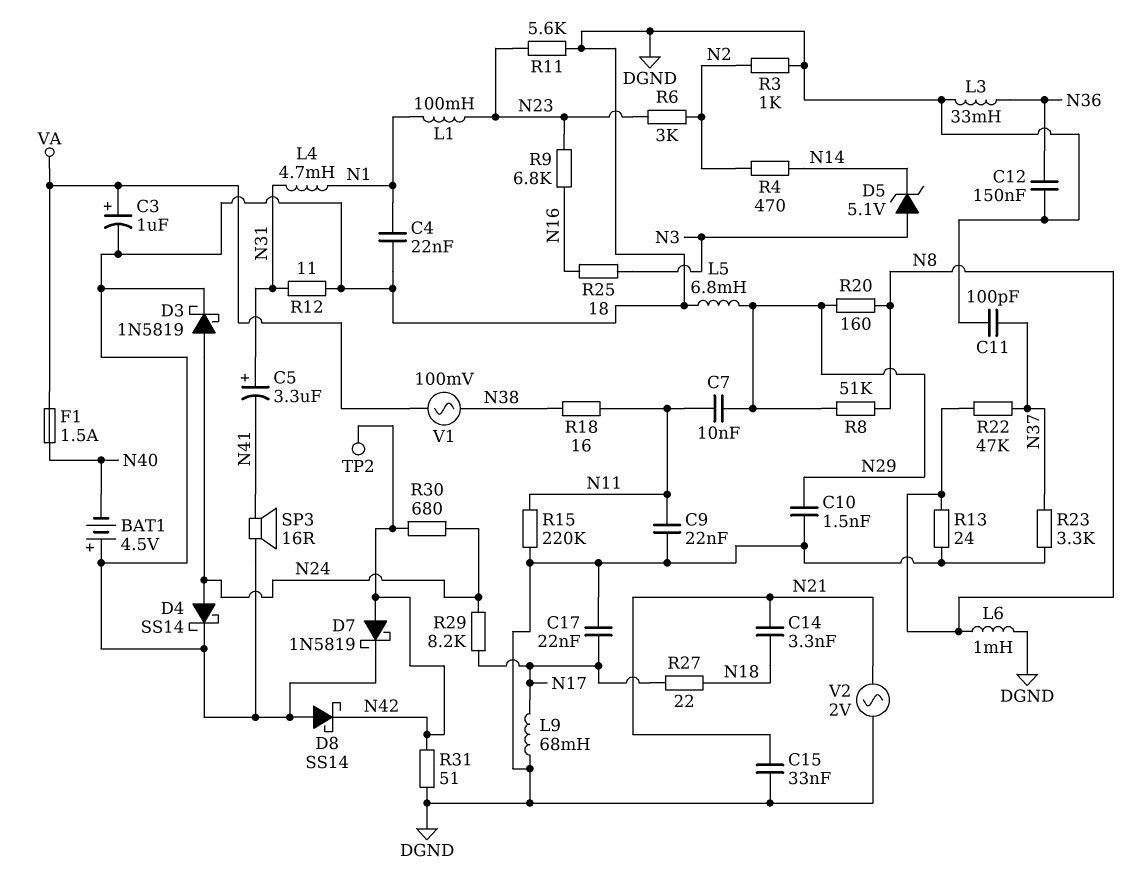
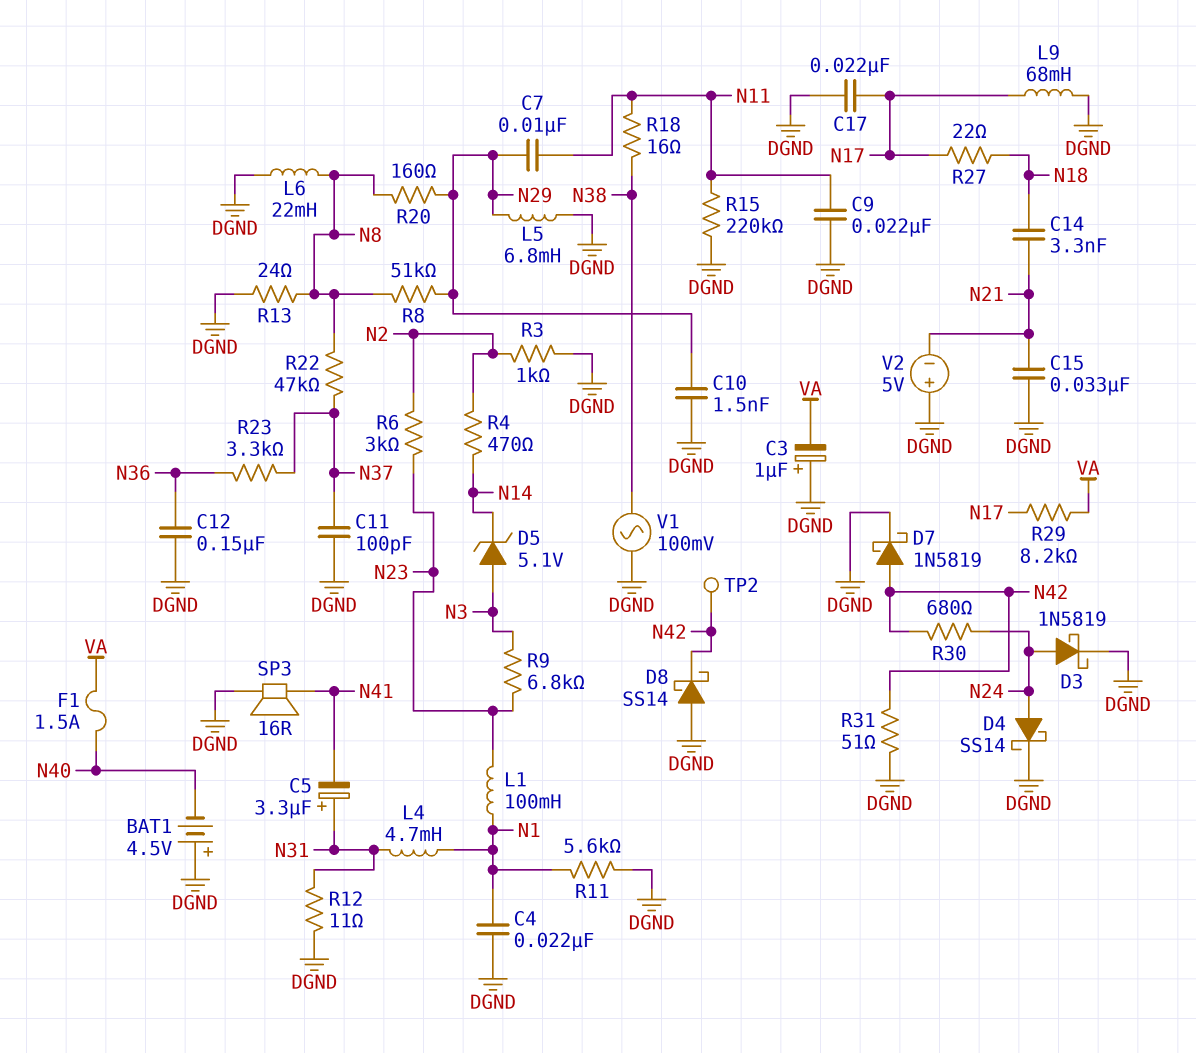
C3: 1uF (plus VA, minus DGND) -> 1uF (plus DGND, minus VA)
L3: 33mH (DGND, N36) -> none
L6: 1mH (DGND, N8) -> 22mH (DGND, N8)
R9: 6.8k (N16, N23) -> 6.8k (N3, N23)
R11: 5.6k (DGND, N23) -> 5.6k (DGND, N1)
R23: 3.3k (DGND, N37) -> 3.3k (N36, N37)
R25: 18 (N3, N16) -> none
R29: 8.2k (N17, N24) -> 8.2k (N17, VA)
V1: AC 100mV (N38, VA) -> AC 100mV (DGND, N38)
V2: AC 2V (DGND, N21) -> 5V (plus DGND, minus N21)

